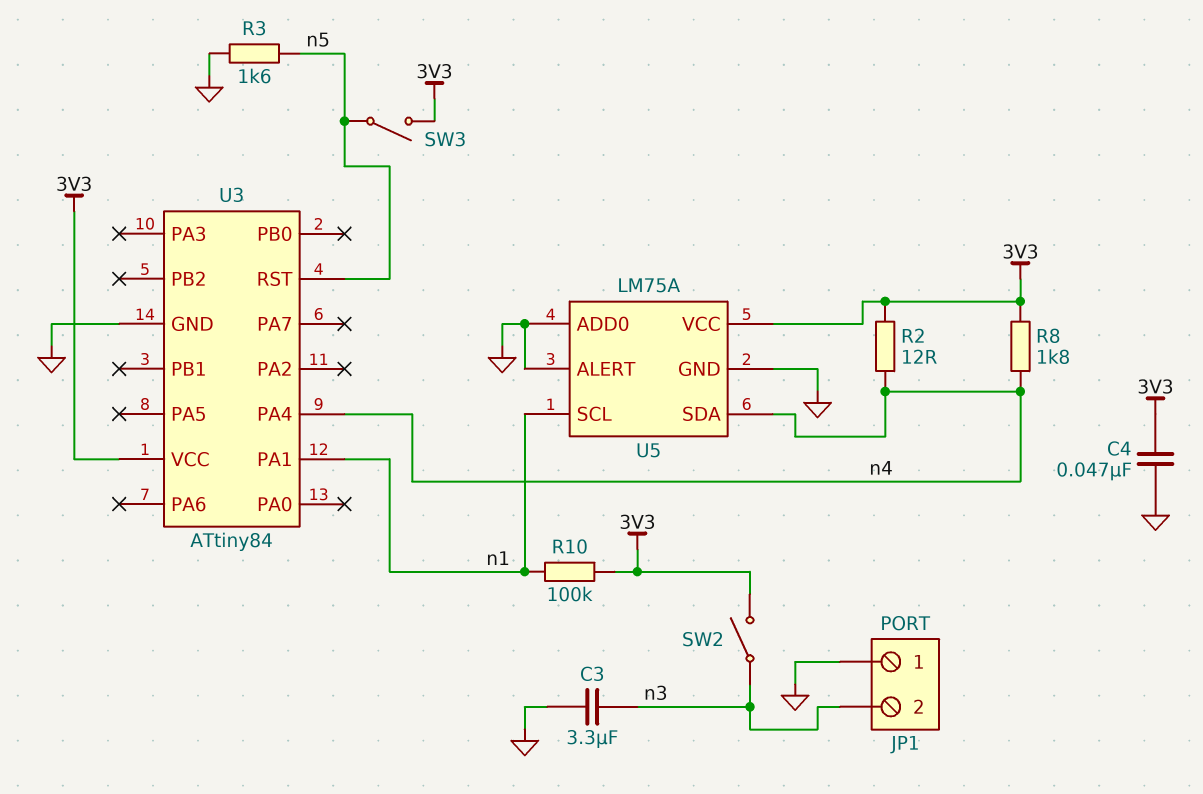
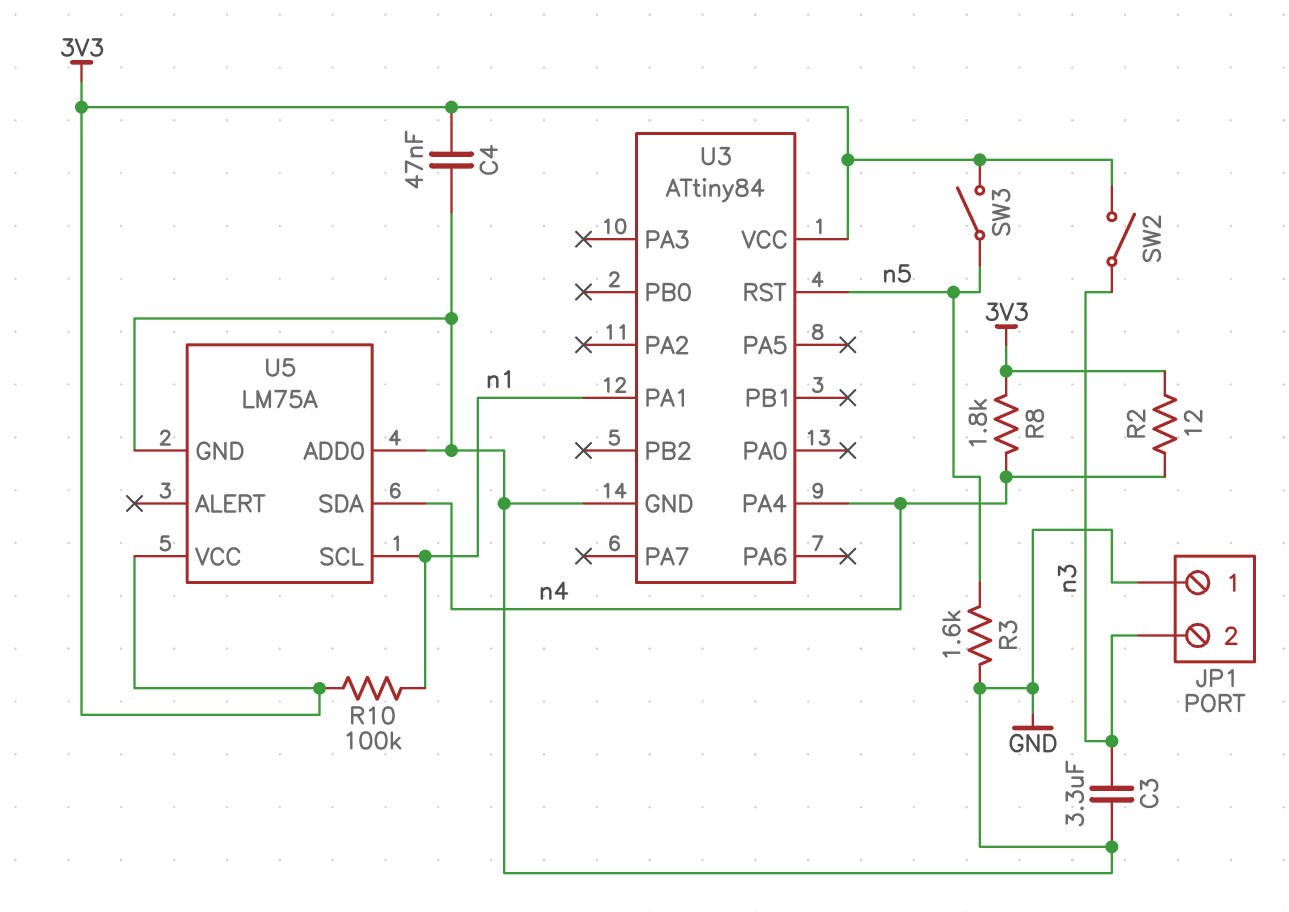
U5 pin ALERT: GND -> none

